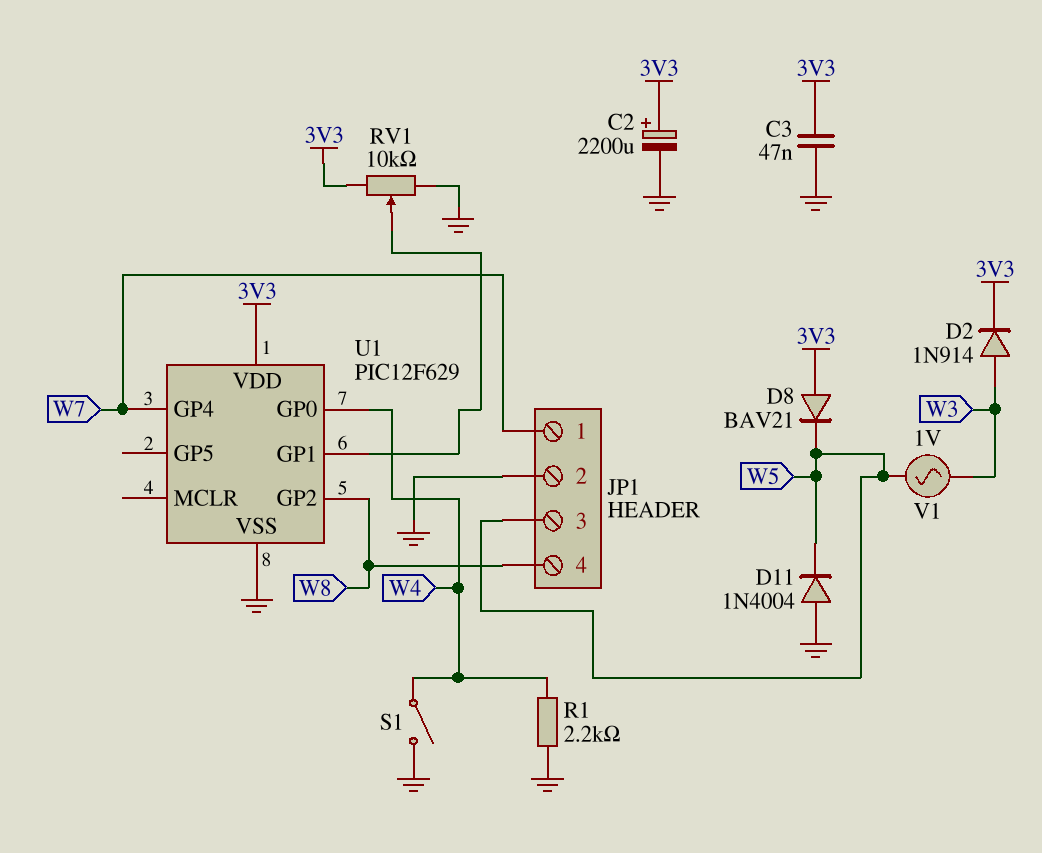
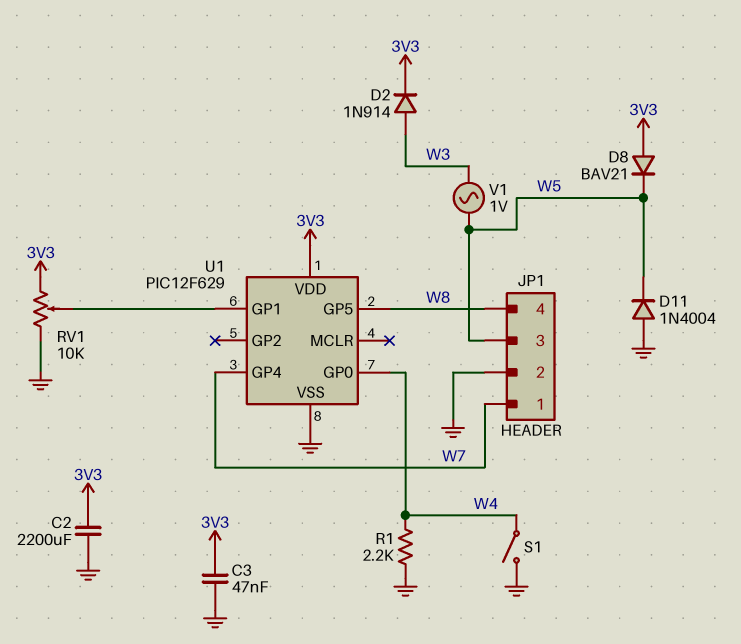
C2: 2200uF (plus 3V3, minus GND) -> 2200uF (3V3, GND)
U1 pin GP2: W8 -> none
U1 pin GP5: none -> W8

